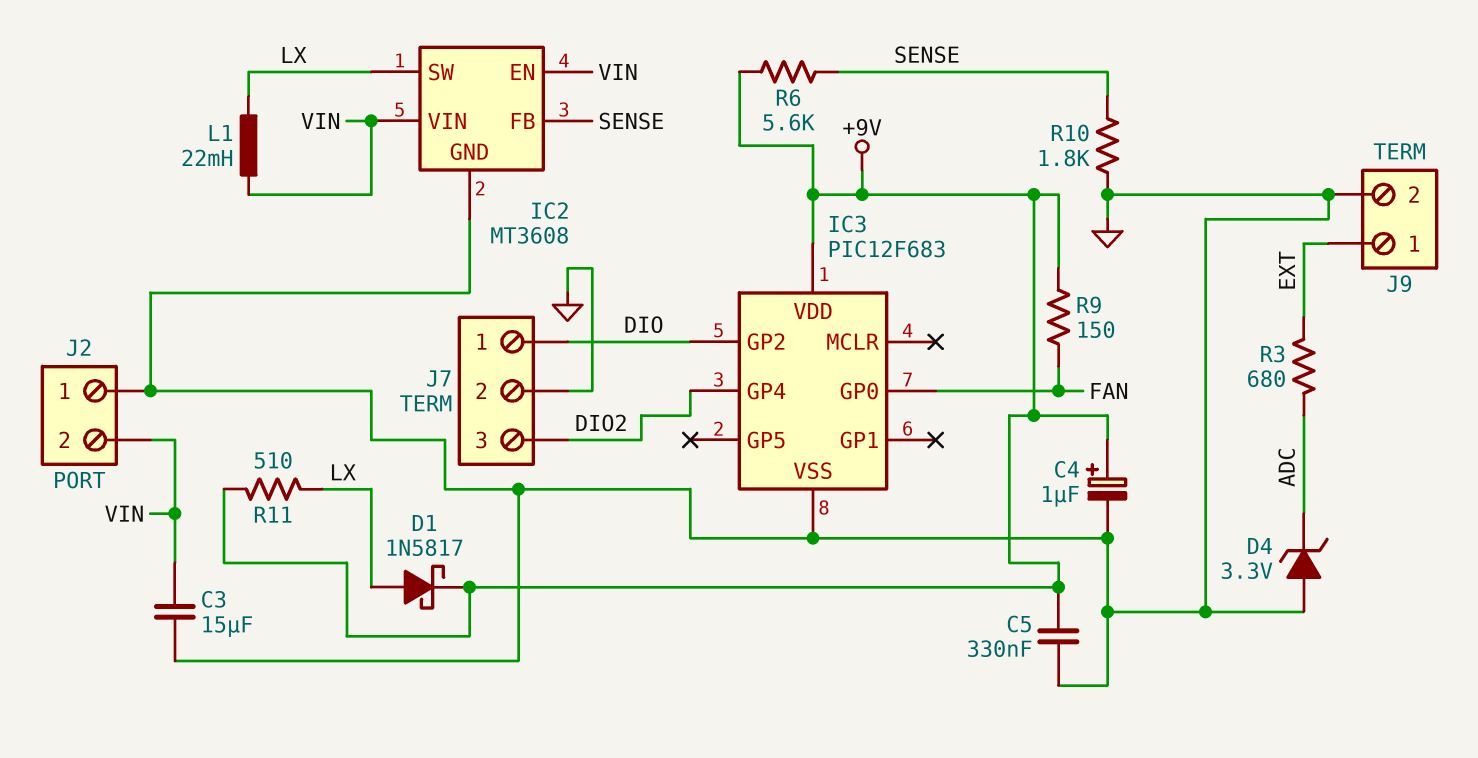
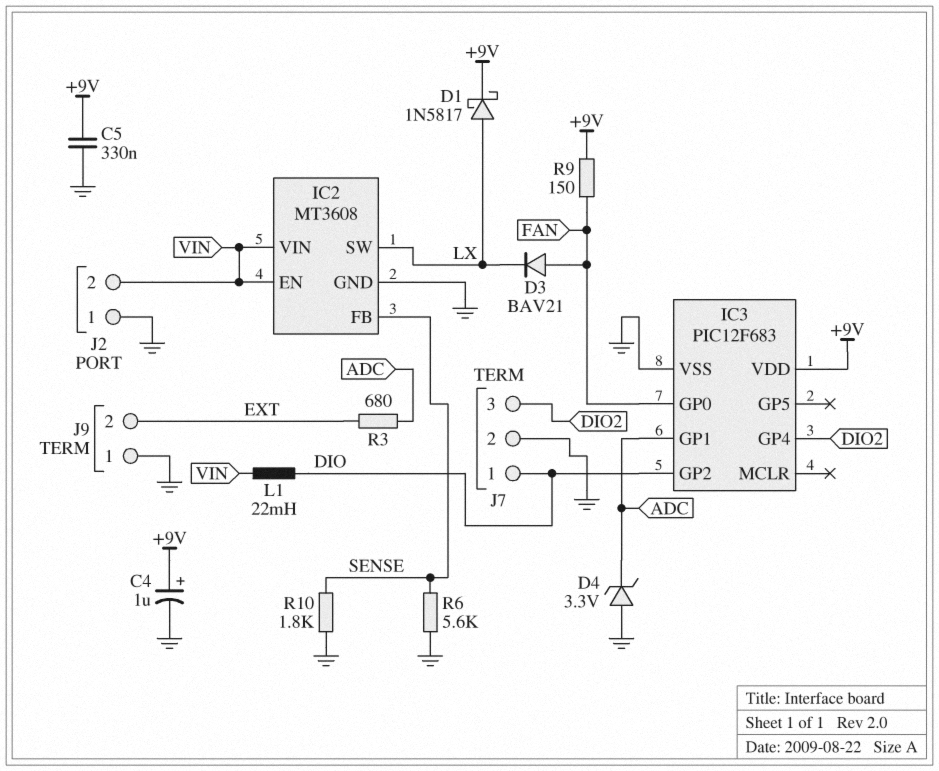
C3: 15uF (GND, VIN) -> none
D3: none -> diode BAV21 (A FAN, K LX)
IC3 pin GP1: none -> ADC
J9 pin 1: EXT -> GND
J9 pin 2: GND -> EXT
L1: 22mH (LX, VIN) -> 22mH (DIO, VIN)
R6: 5.6k (+9V, SENSE) -> 5.6k (GND, SENSE)
R11: 510 (+9V, LX) -> none

